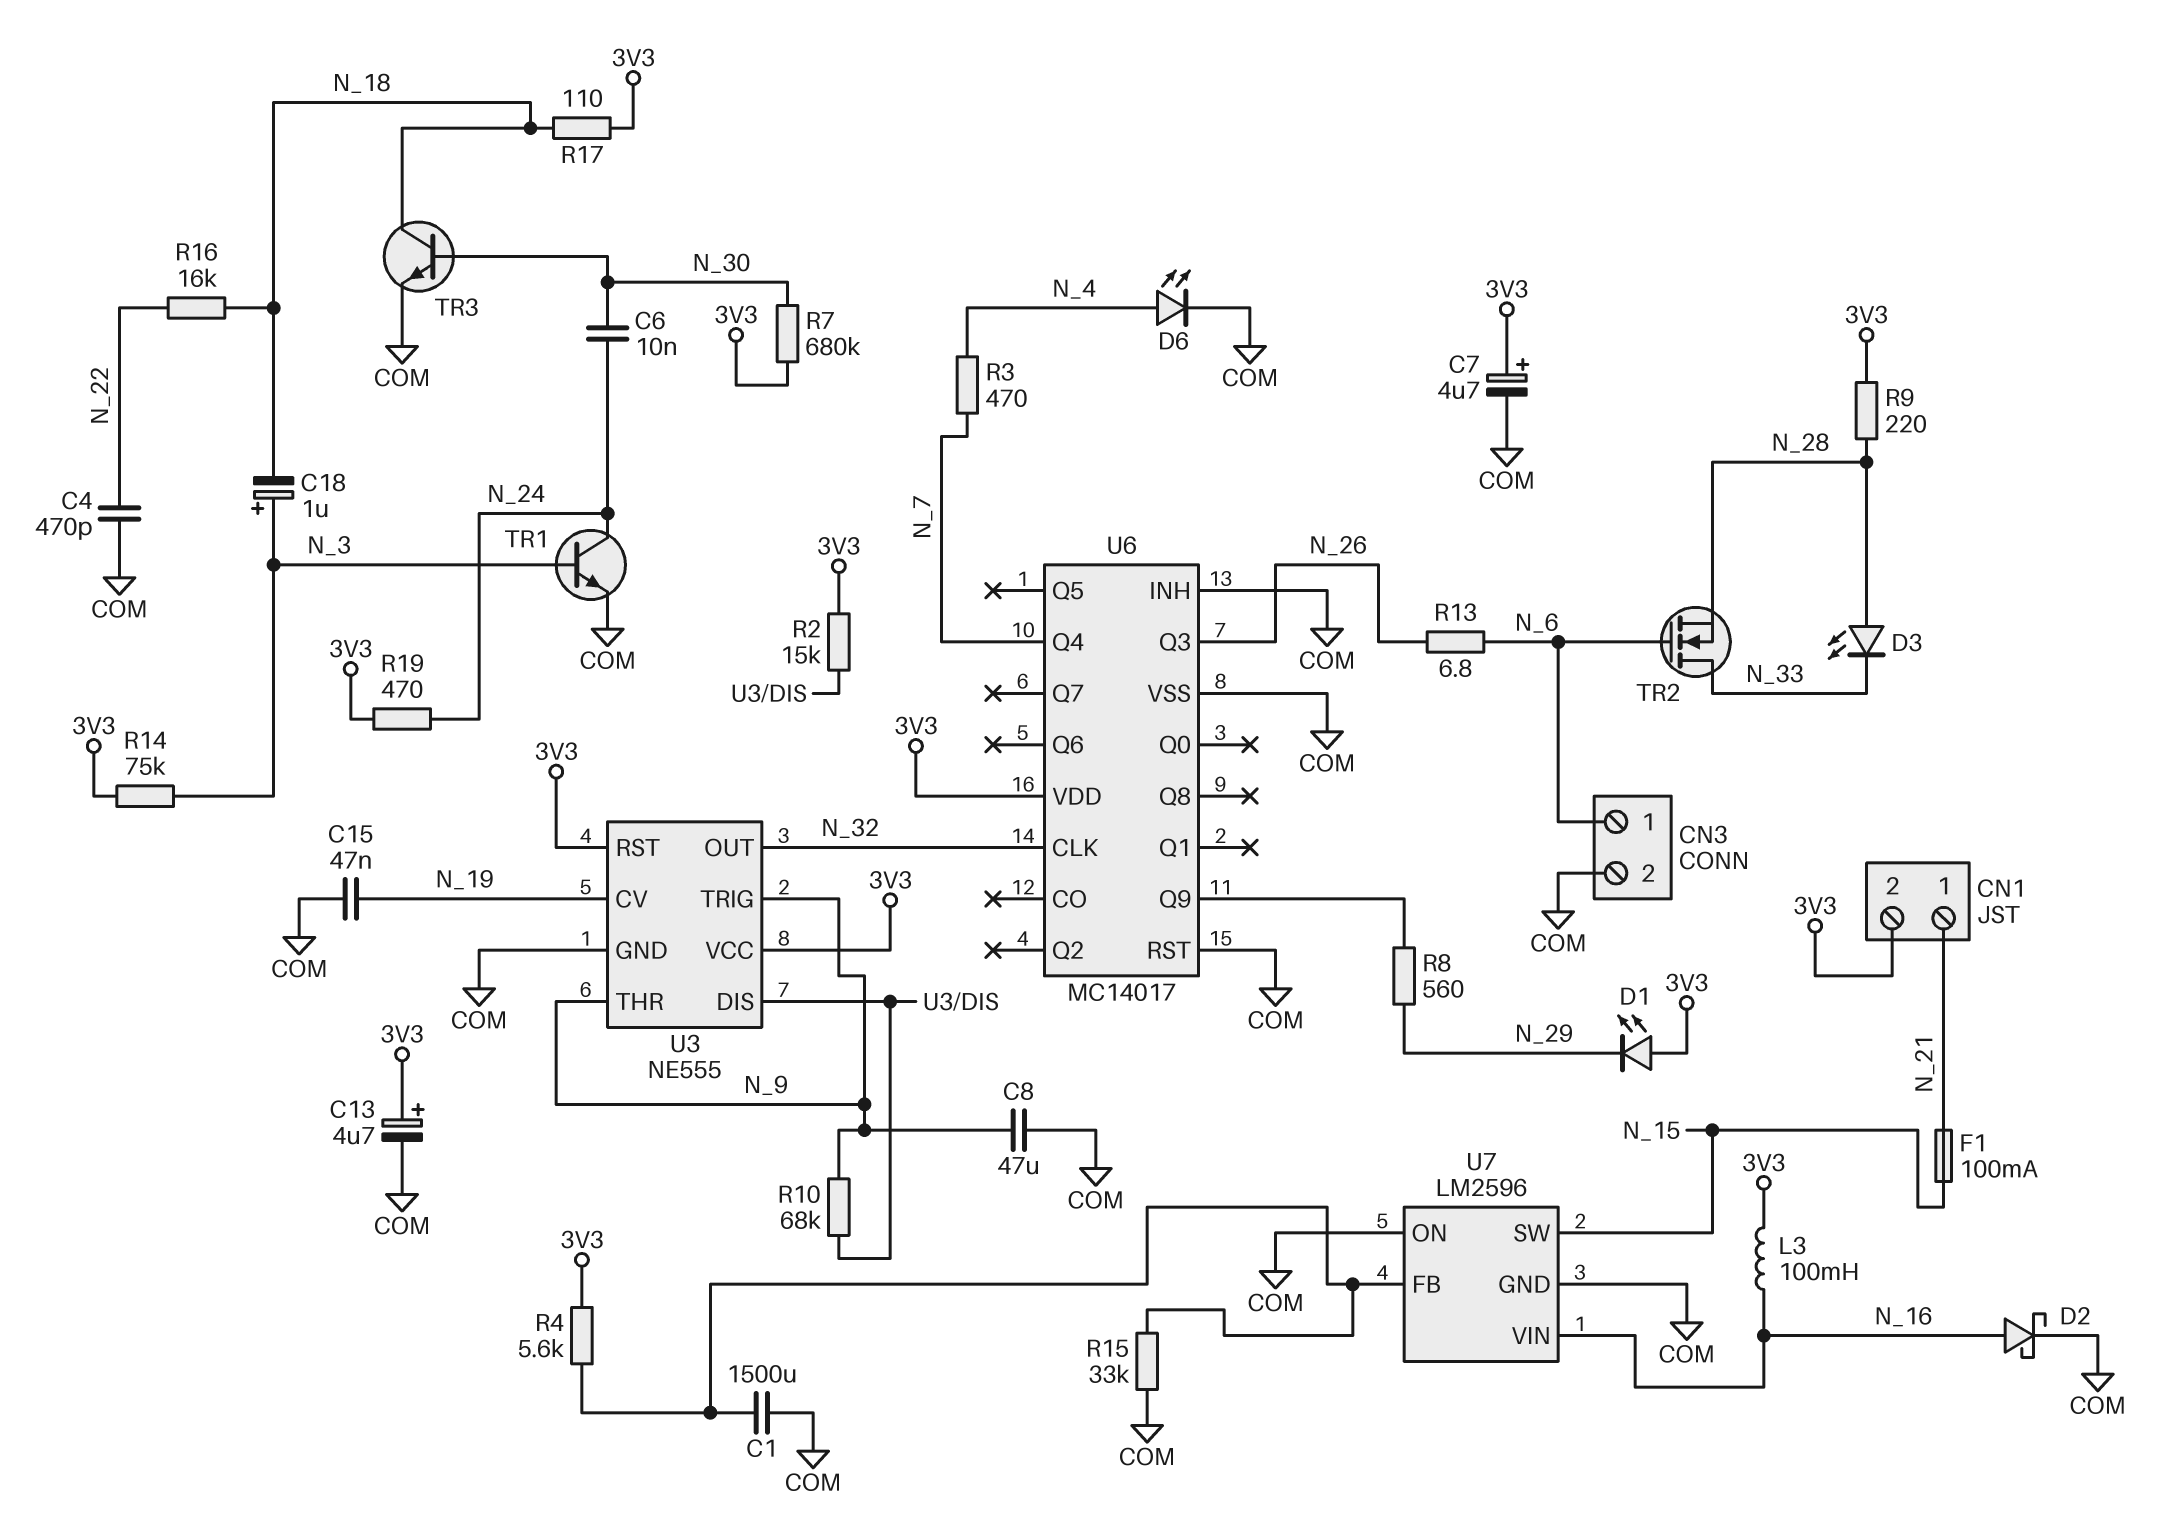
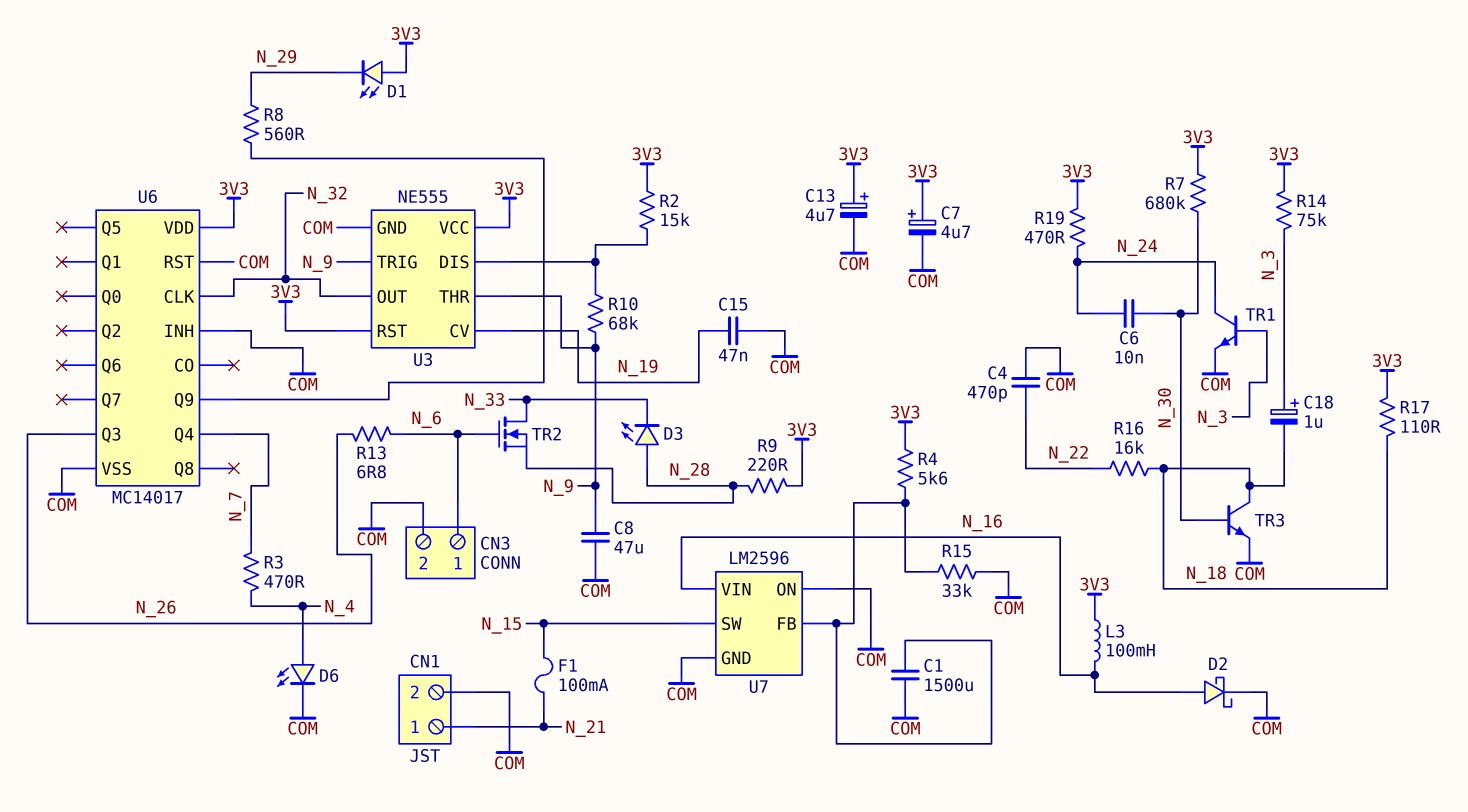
CN1 pin 2: 3V3 -> COM

